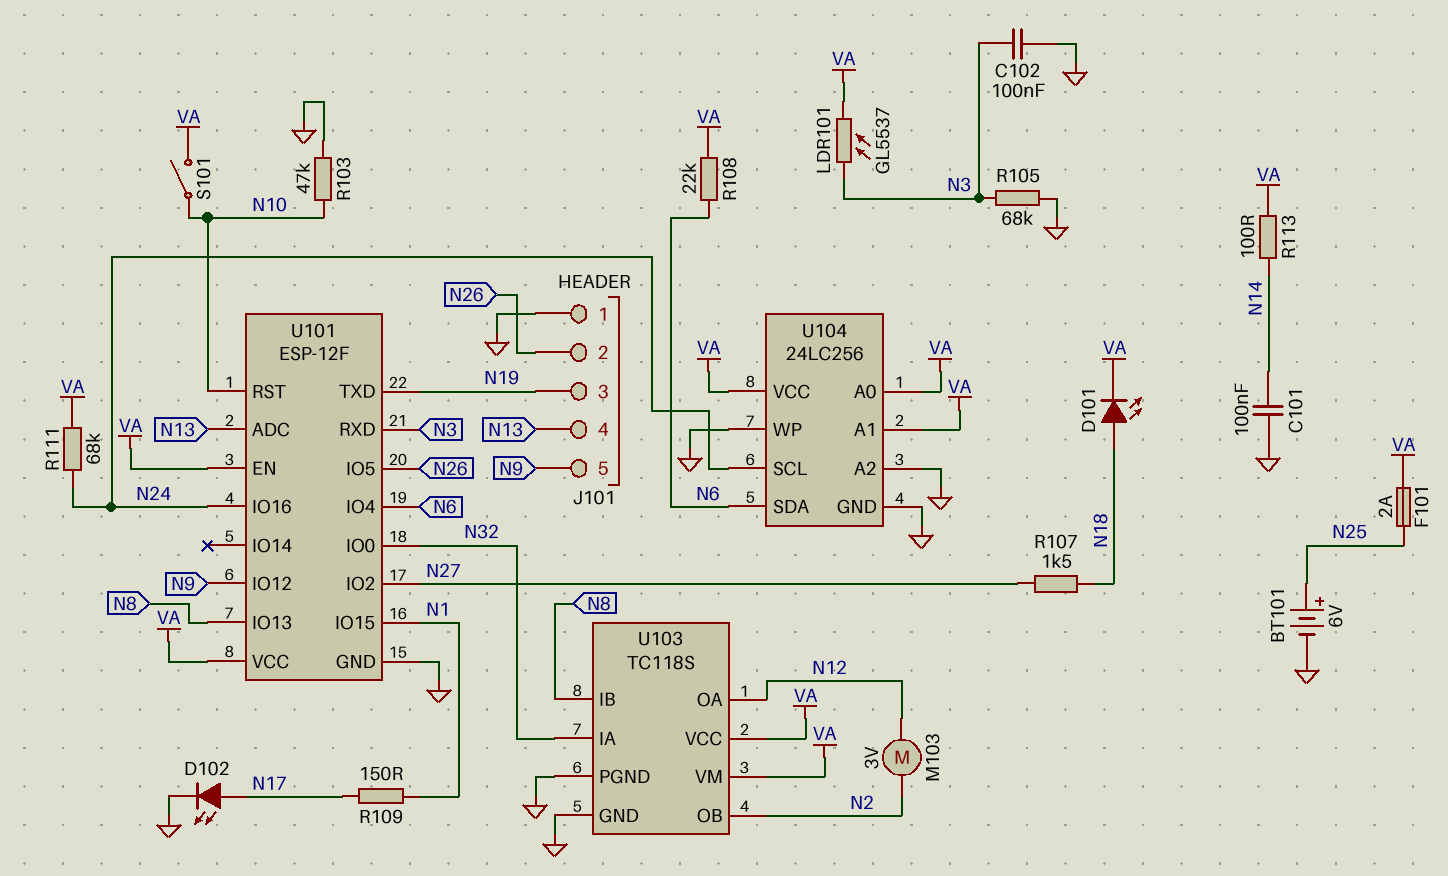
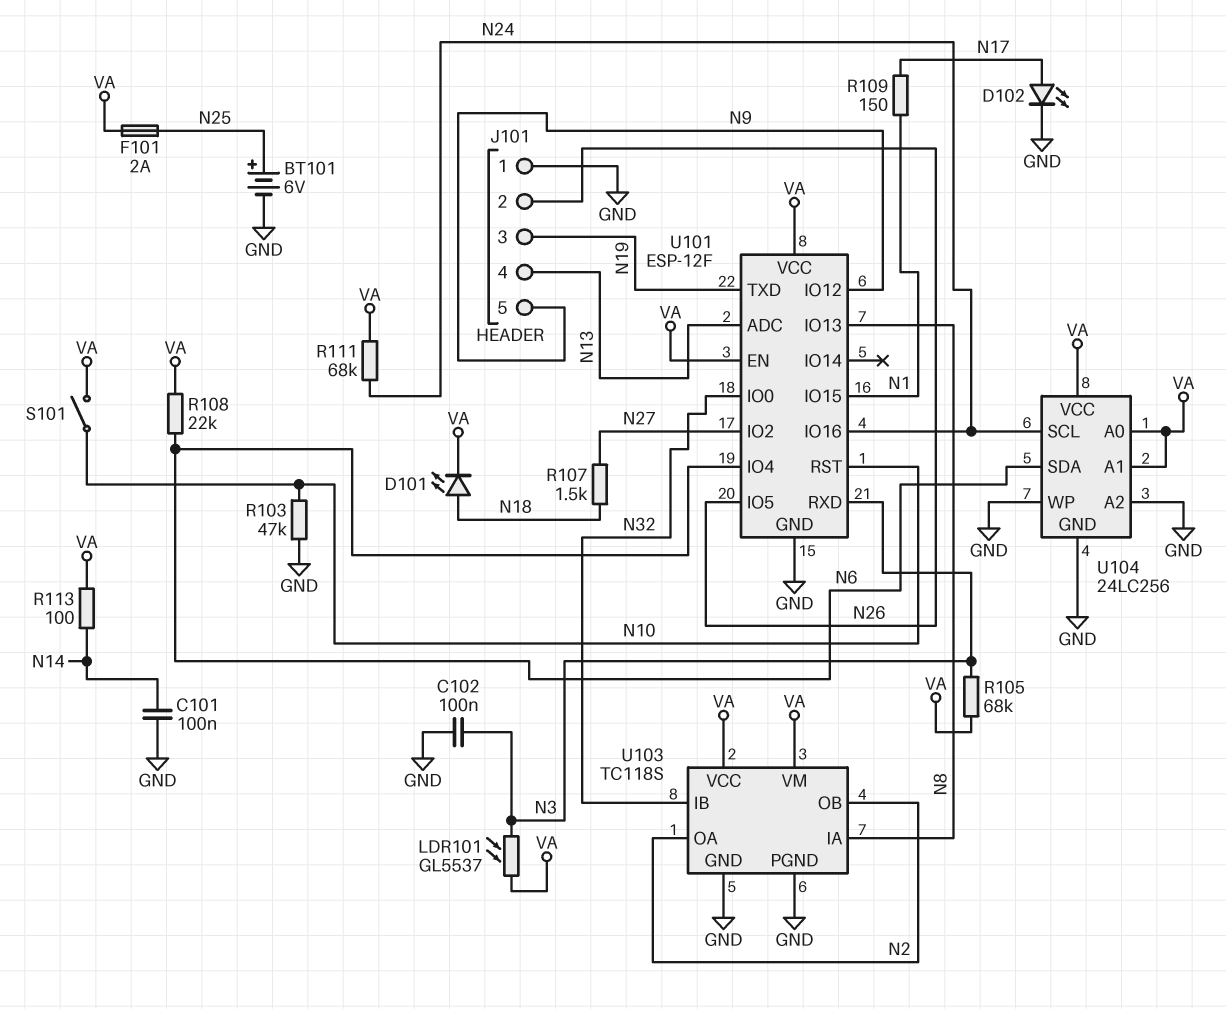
M103: motor 3V (N2, N12) -> none
R105: 68k (GND, N3) -> 68k (N3, VA)
U103 pin IA: N32 -> N8
U103 pin IB: N8 -> N32
U103 pin OA: N12 -> N2

